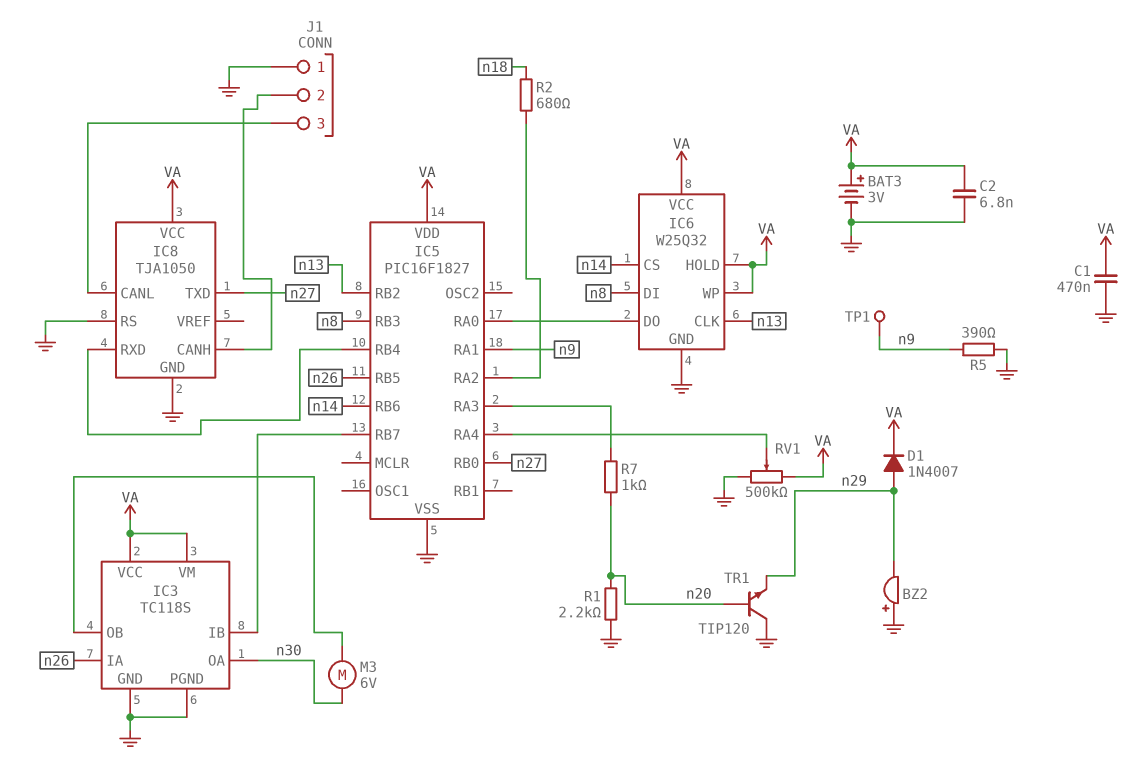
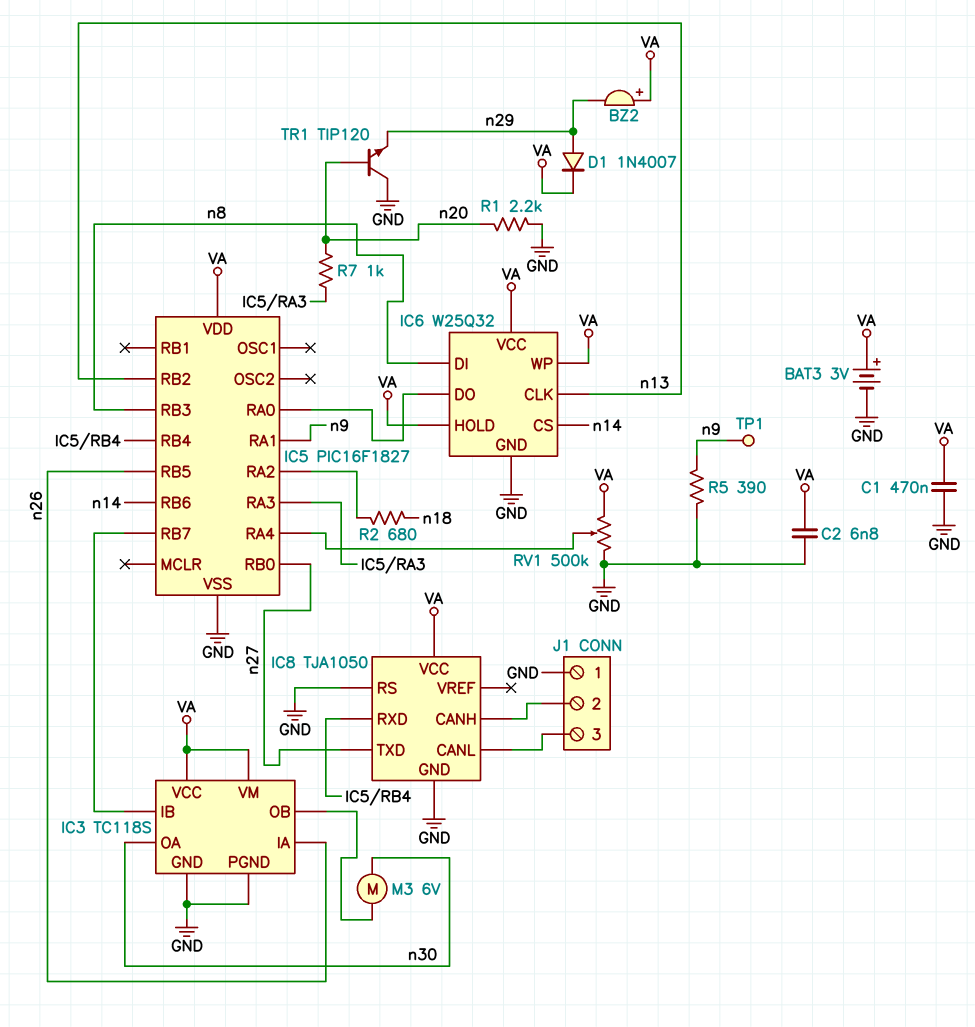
BZ2: buzzer (plus GND, minus n29) -> buzzer (plus VA, minus n29)

